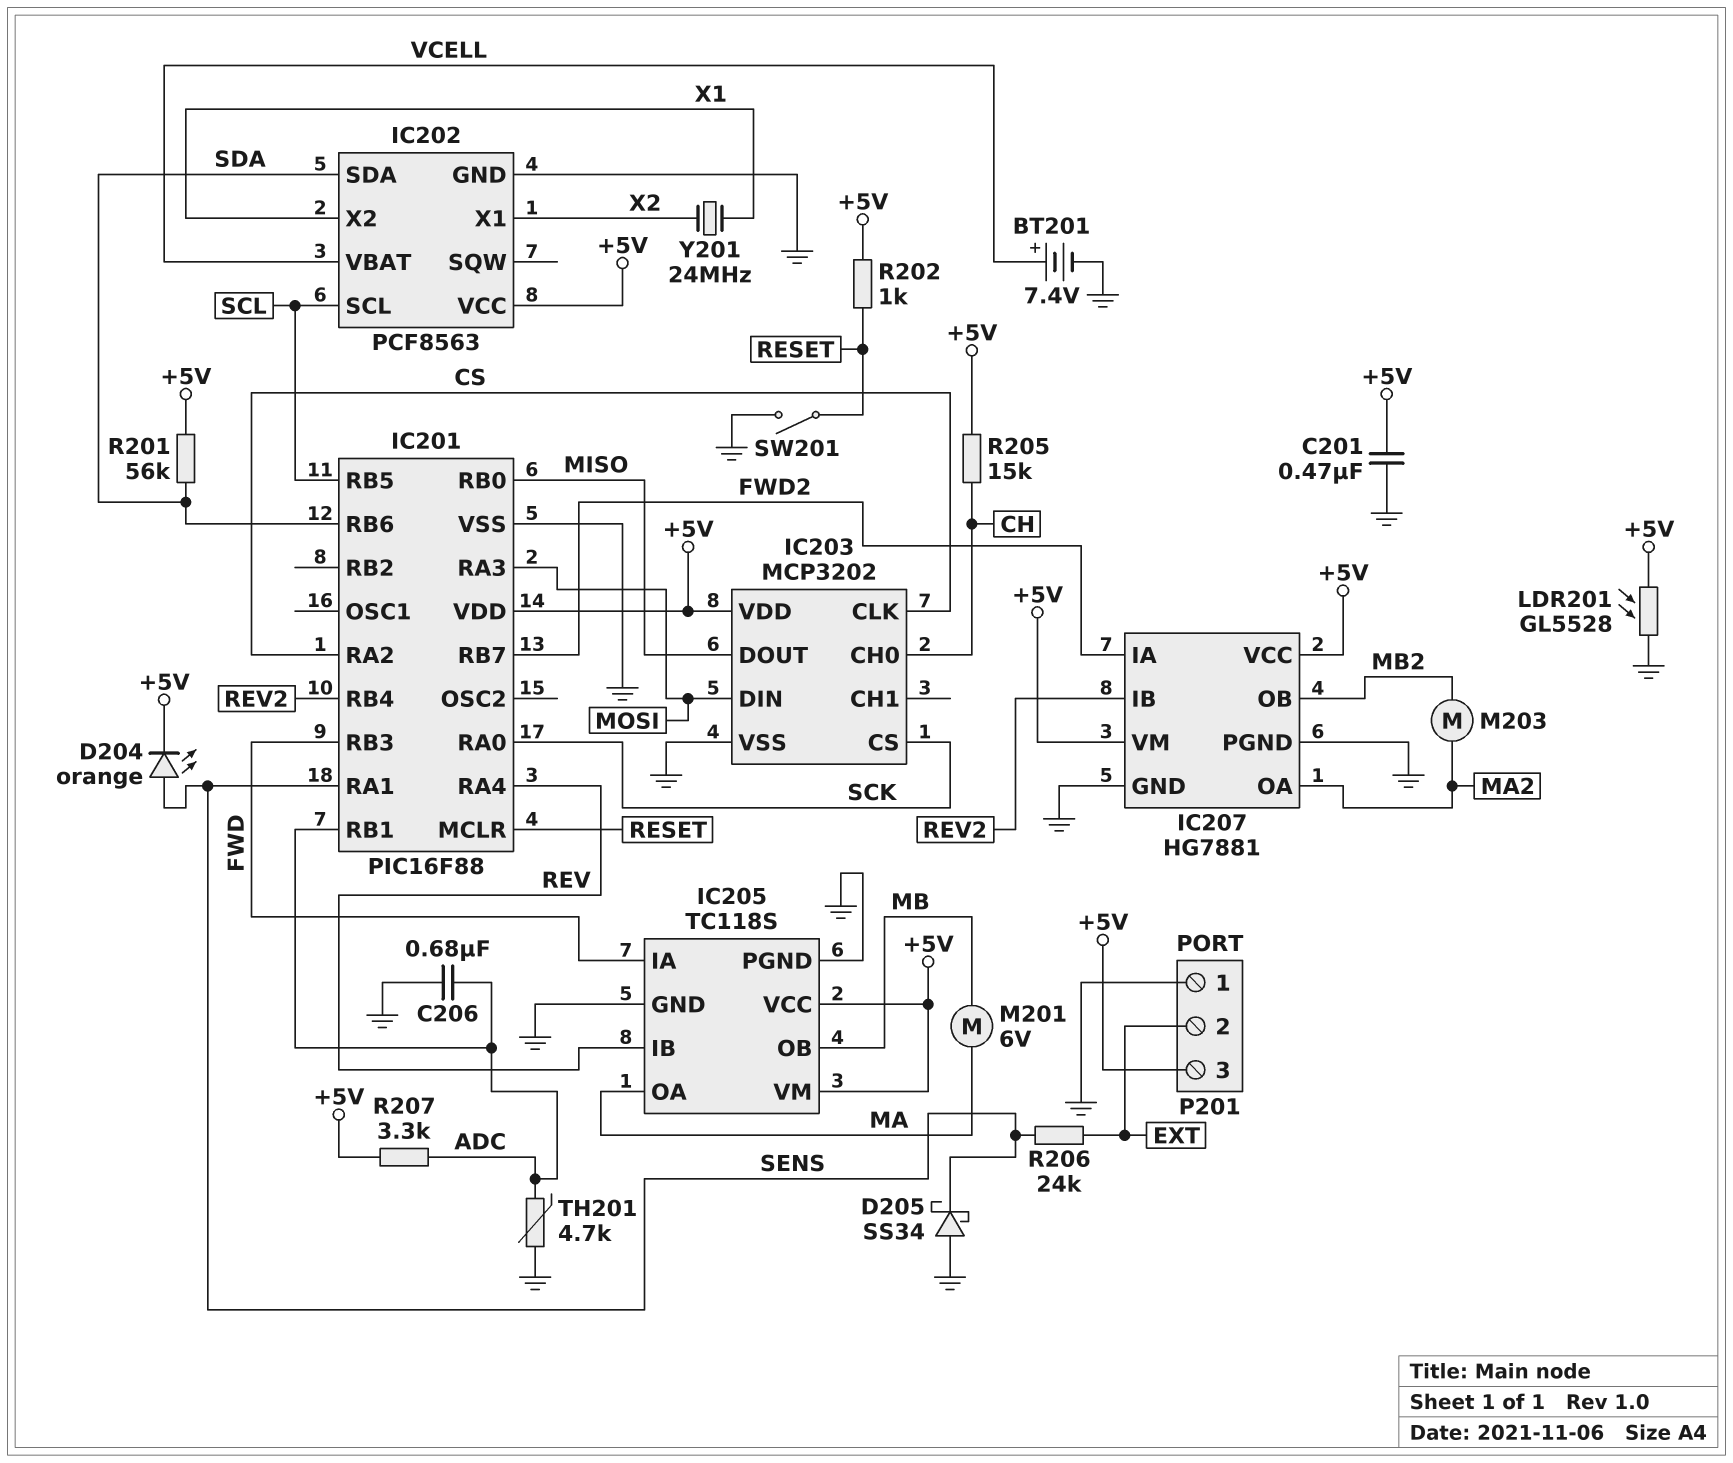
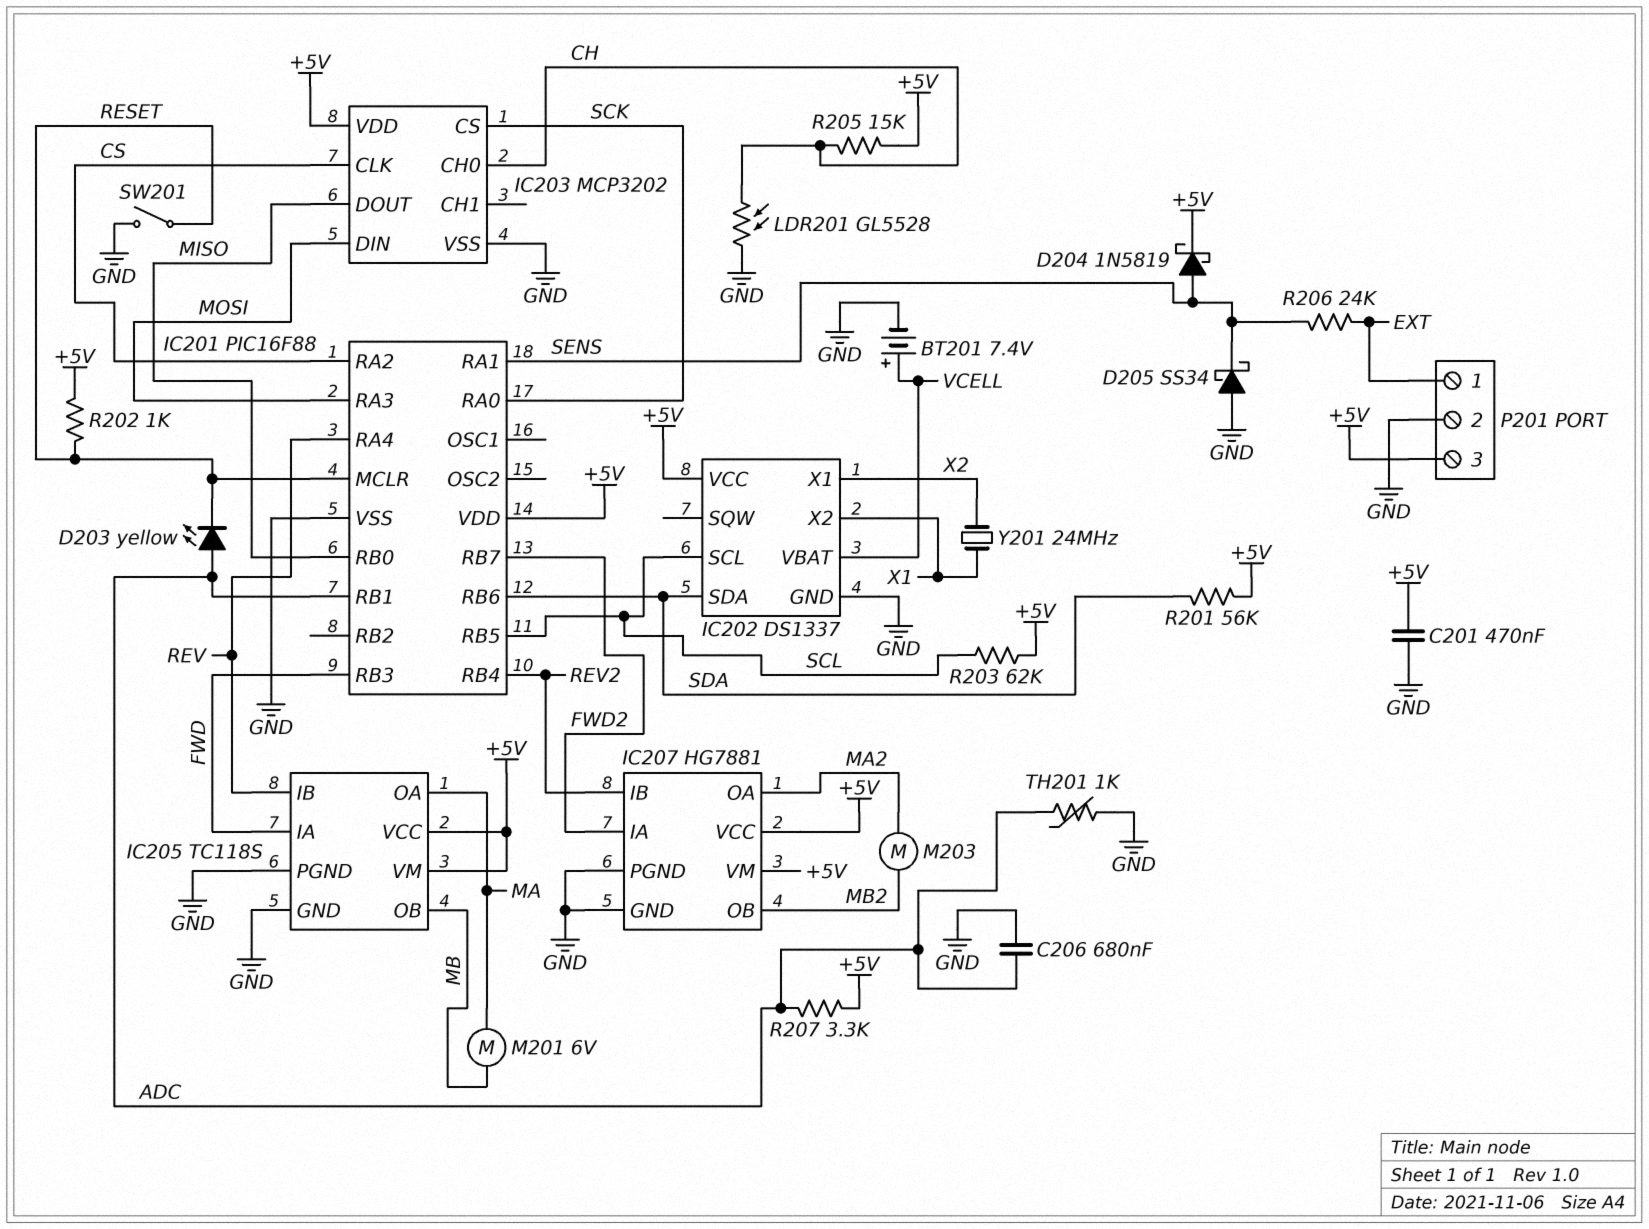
D203: none -> LED yellow (A ADC, K RESET)
D204: LED orange (A SENS, K +5V) -> schottky 1N5819 (A SENS, K +5V)
IC202: PCF8563 -> DS1337
LDR201: GL5528 (+5V, GND) -> GL5528 (CH, GND)
P201 pin 1: GND -> EXT
P201 pin 2: EXT -> GND
R203: none -> 62k (+5V, SCL)
TH201: 4.7k (ADC, GND) -> 1k (ADC, GND)

